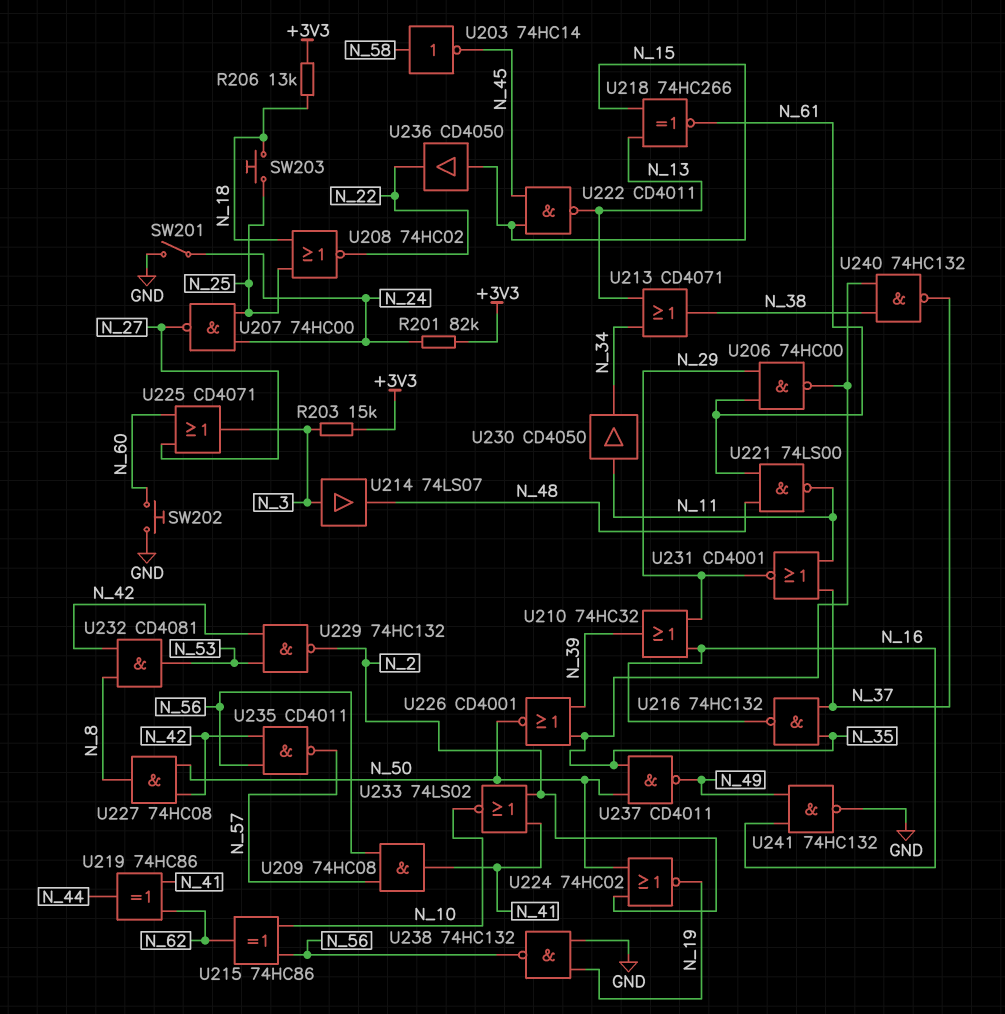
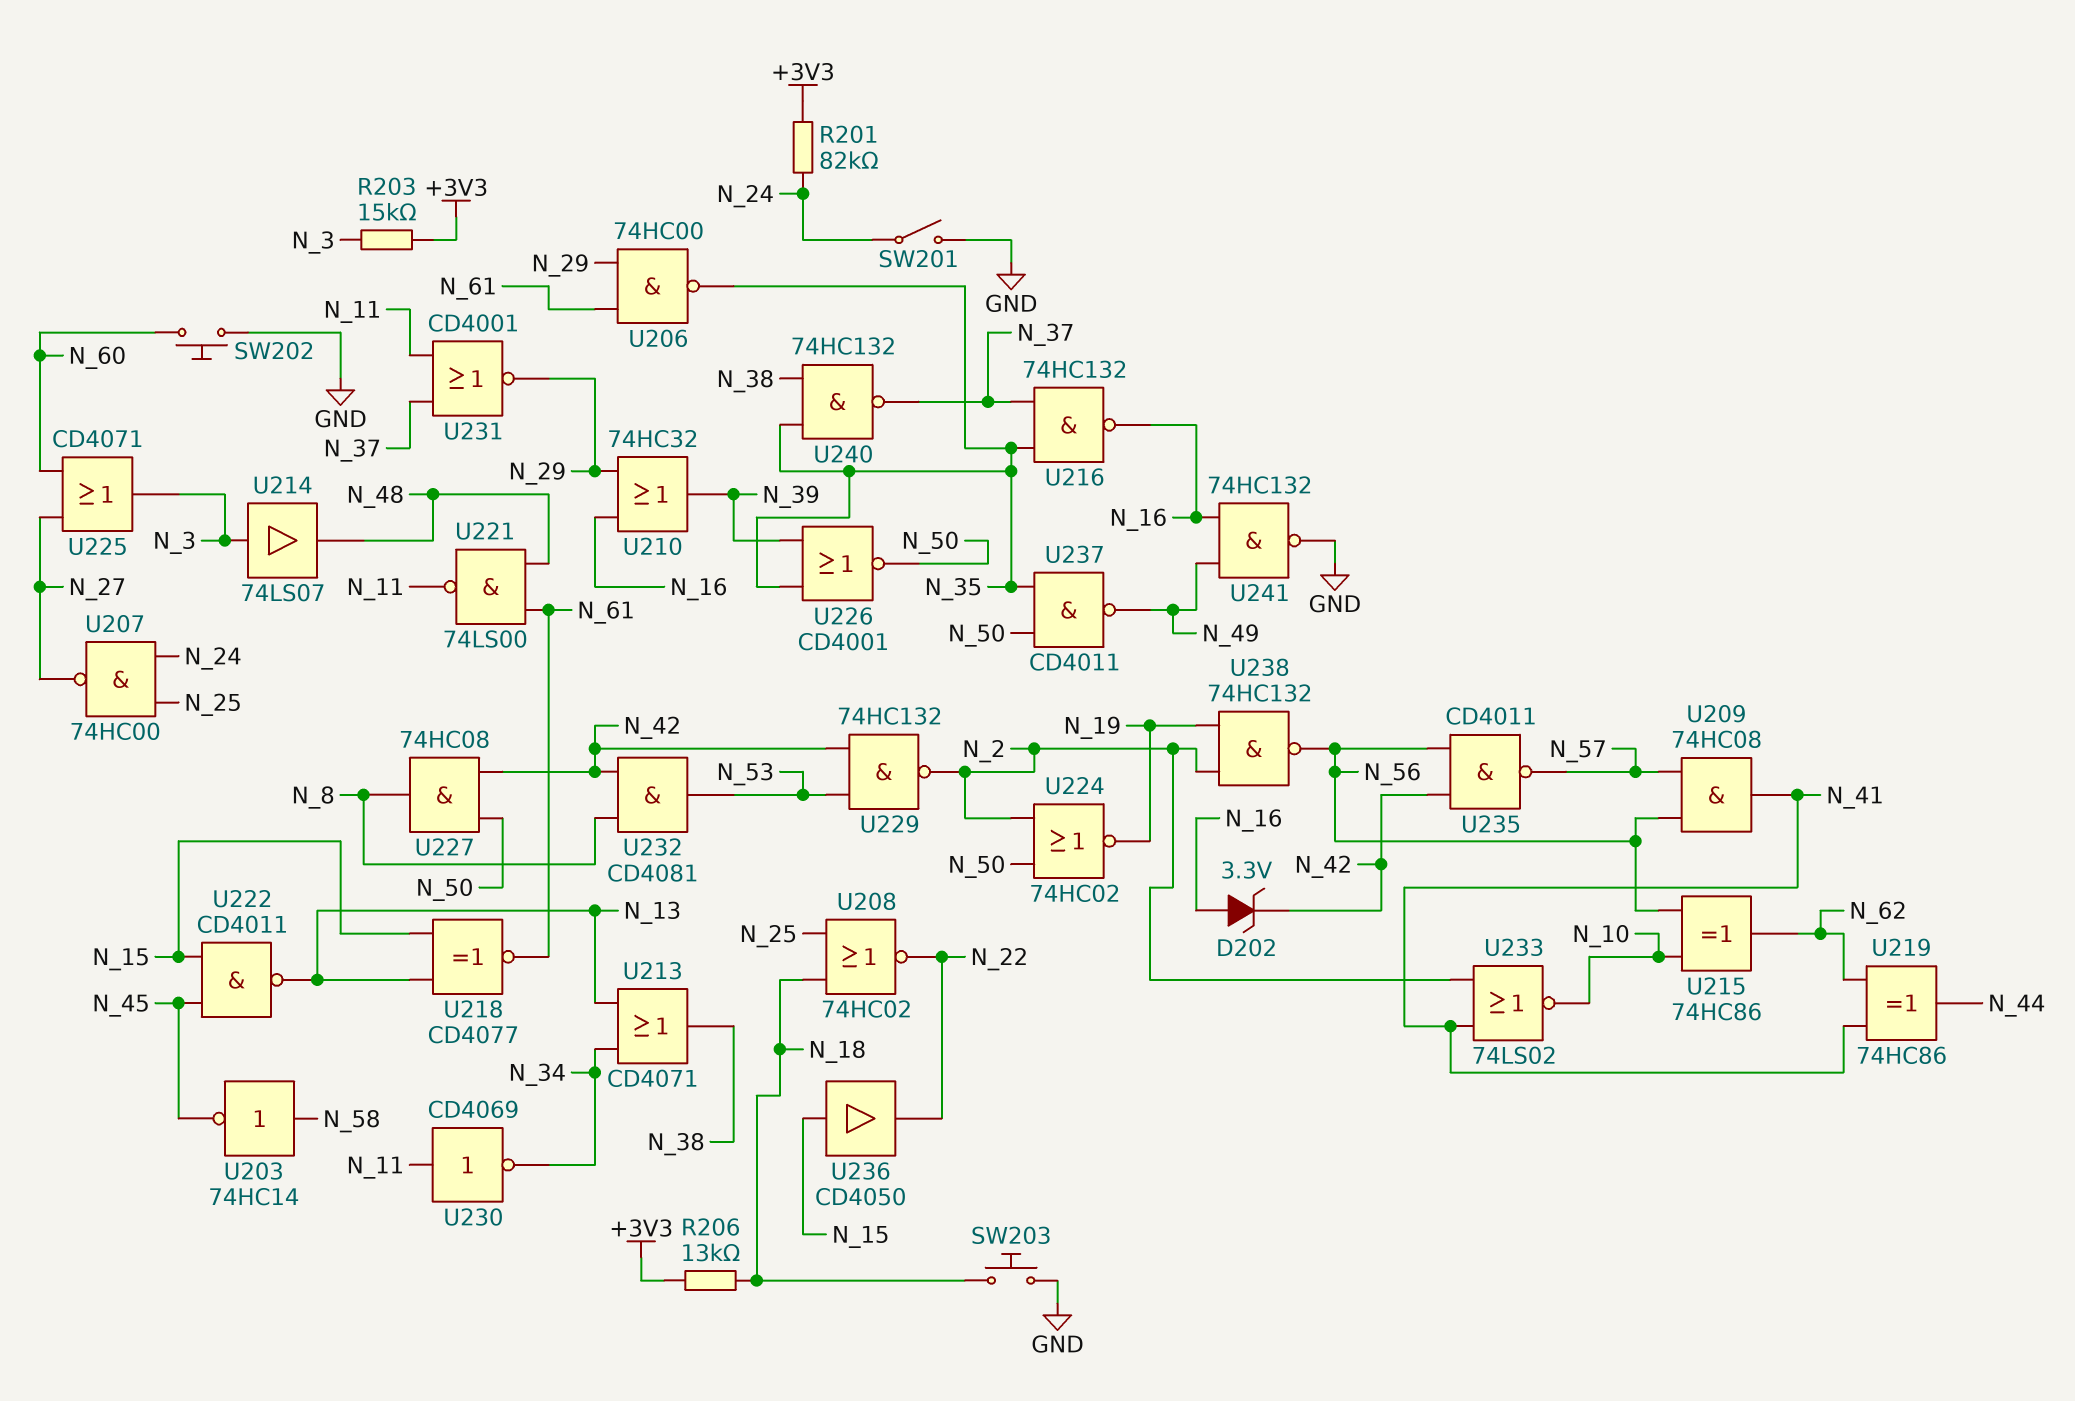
D202: none -> zener 3.3V (A N_16, K N_42)
SW203: button (N_18, N_25) -> button (GND, N_18)
U218: XNOR 74HC266 (in N_13, in N_15, out N_61) -> XNOR CD4077 (in N_13, in N_15, out N_61)
U230: buffer CD4050 (in N_11, out N_34) -> NOT CD4069 (in N_11, out N_34)
U238: NAND 74HC132 (in GND, in N_19, out N_56) -> NAND 74HC132 (in N_2, in N_19, out N_56)

